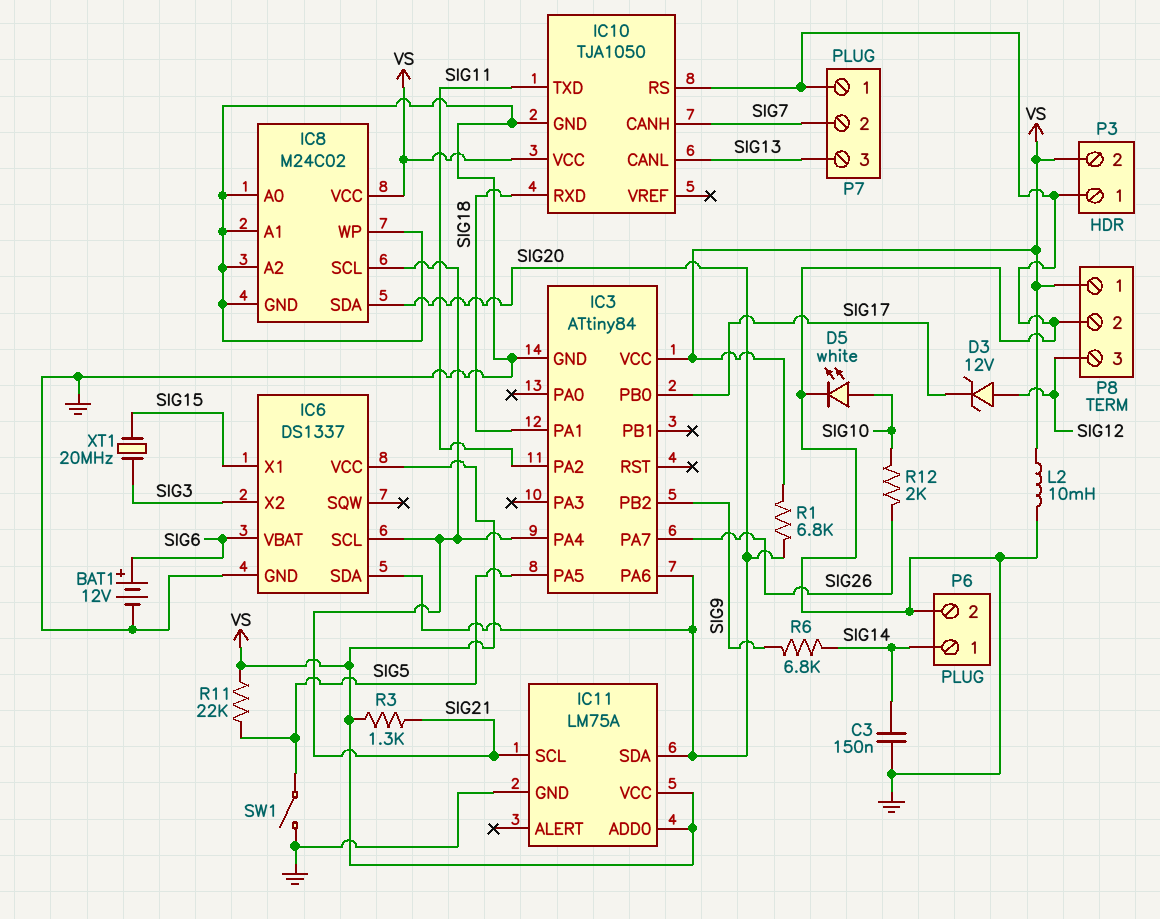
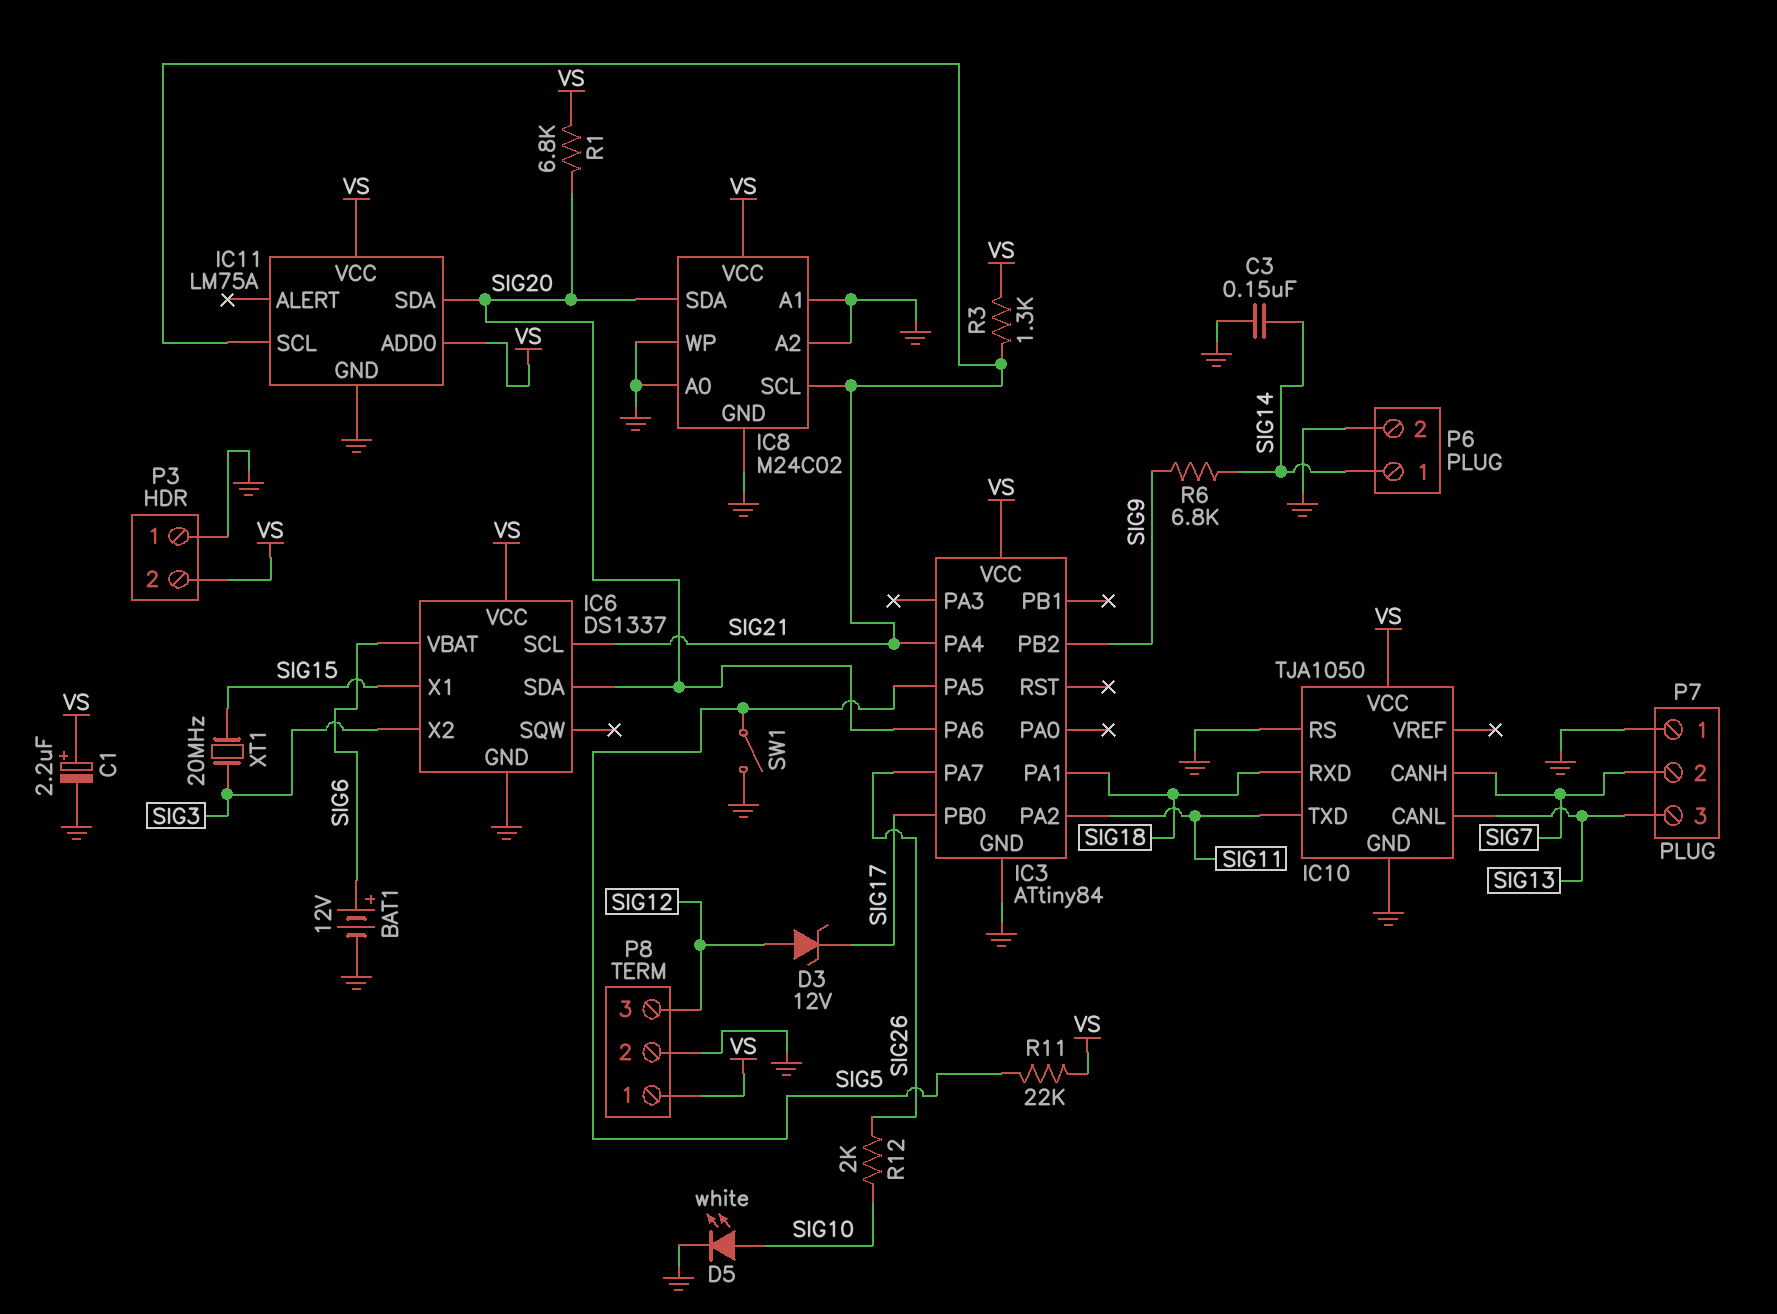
C1: none -> 2.2uF (plus VS, minus GND)
L2: 10mH (GND, VS) -> none

